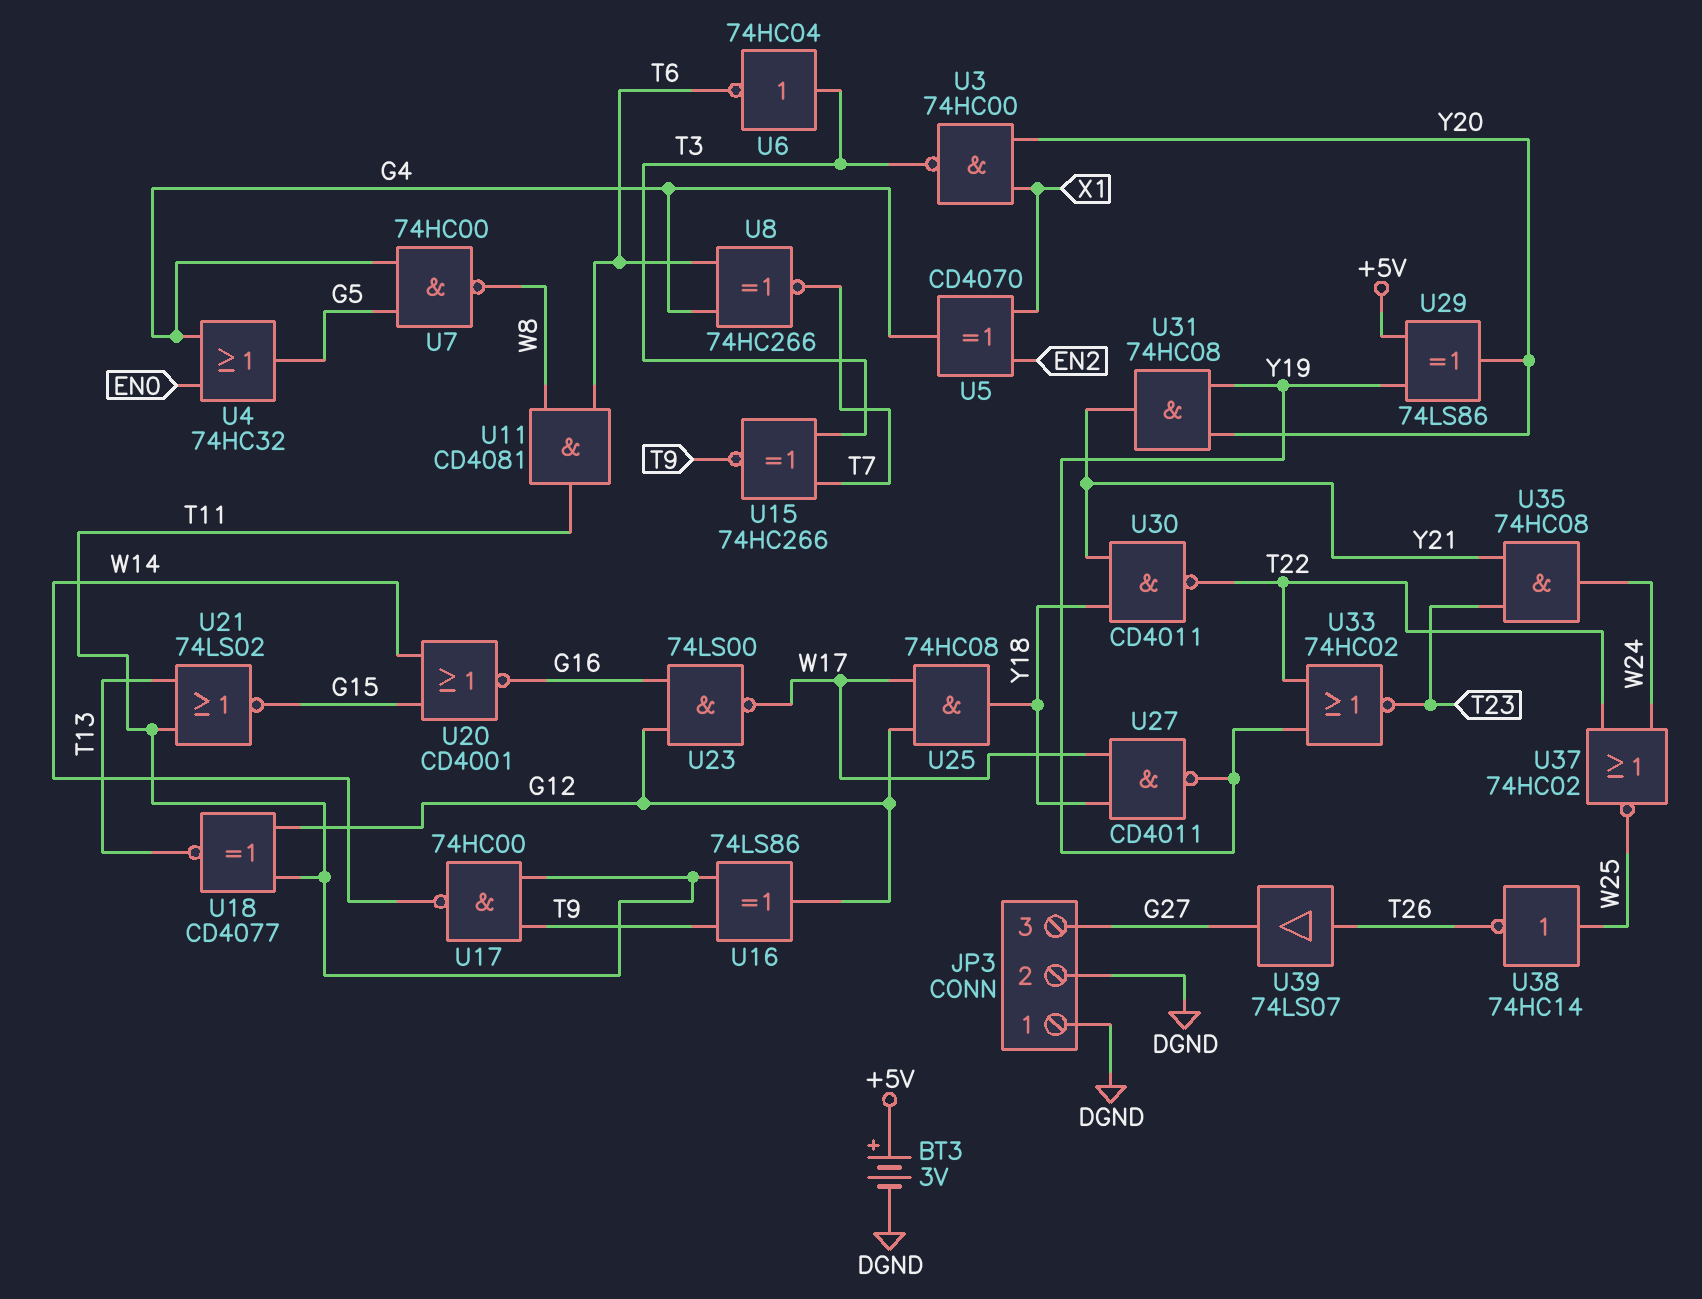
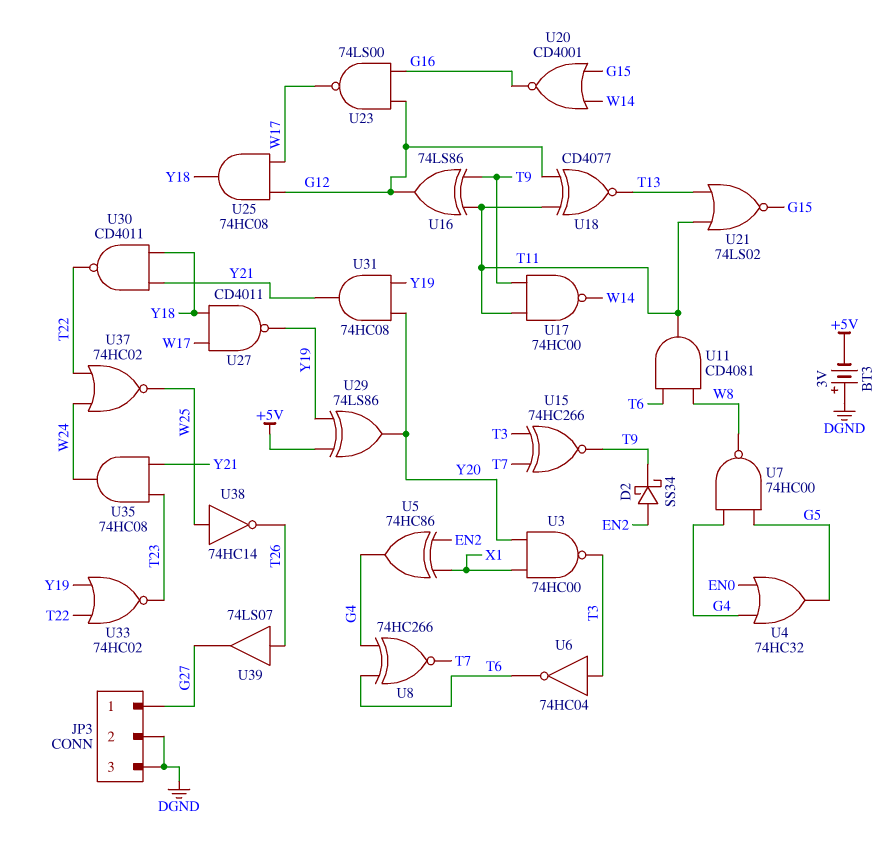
BT3: 3V (plus +5V, minus DGND) -> 3V (plus DGND, minus +5V)
D2: none -> schottky SS34 (A EN2, K T9)
JP3 pin 1: DGND -> G27
JP3 pin 3: G27 -> DGND
U5: XOR CD4070 (in EN2, in X1, out G4) -> XOR 74HC86 (in EN2, in X1, out G4)

